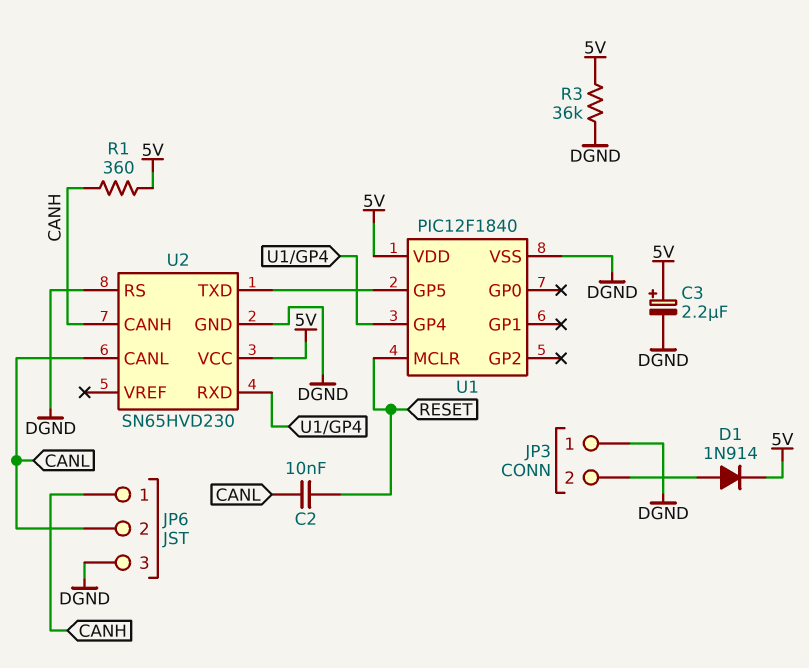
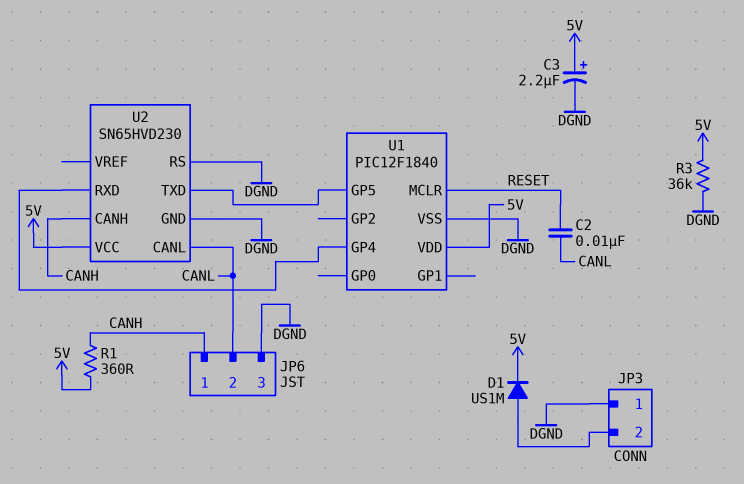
D1: diode 1N914 (A JP3/2, K 5V) -> diode US1M (A JP3/2, K 5V)

